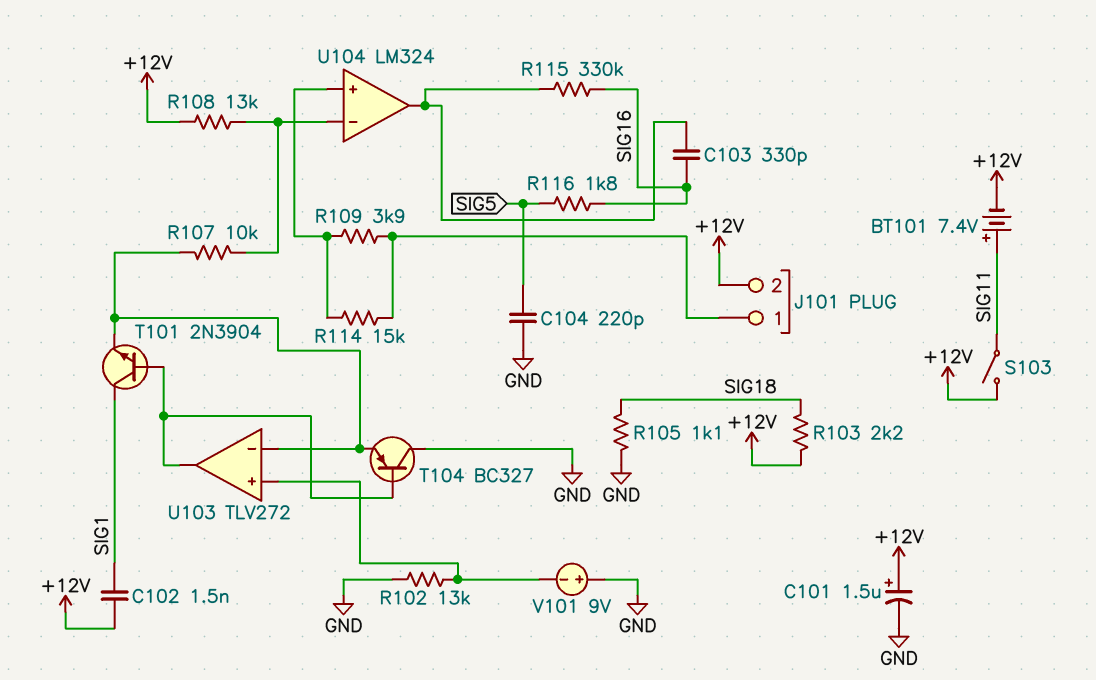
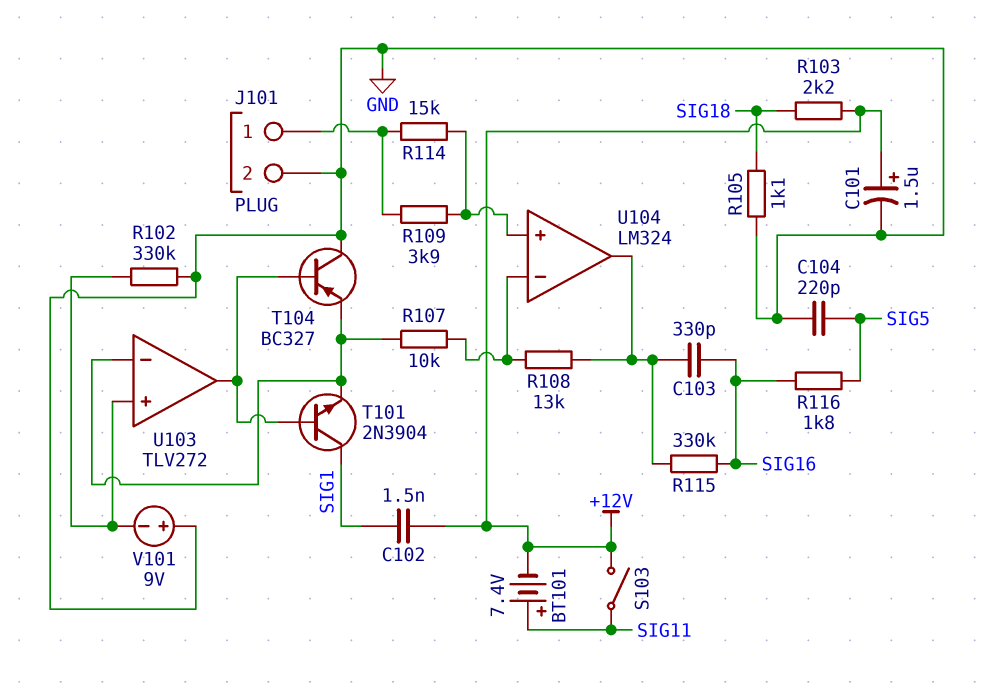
J101 pin 2: +12V -> GND
R102: 13k (GND, U103/in+) -> 330k (GND, U103/in+)
R108: 13k (+12V, U104/in-) -> 13k (U104/in-, U104/out)

